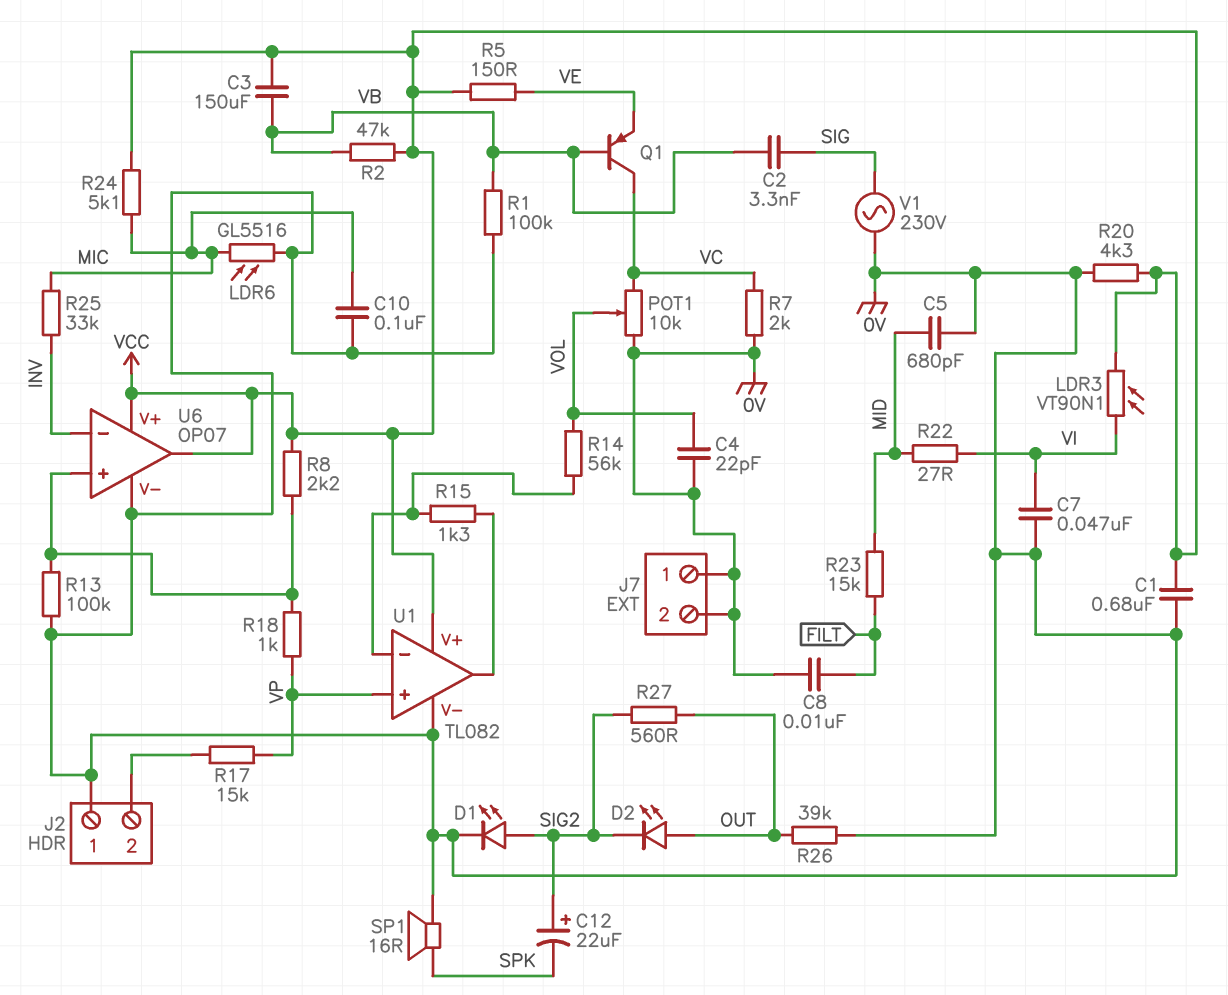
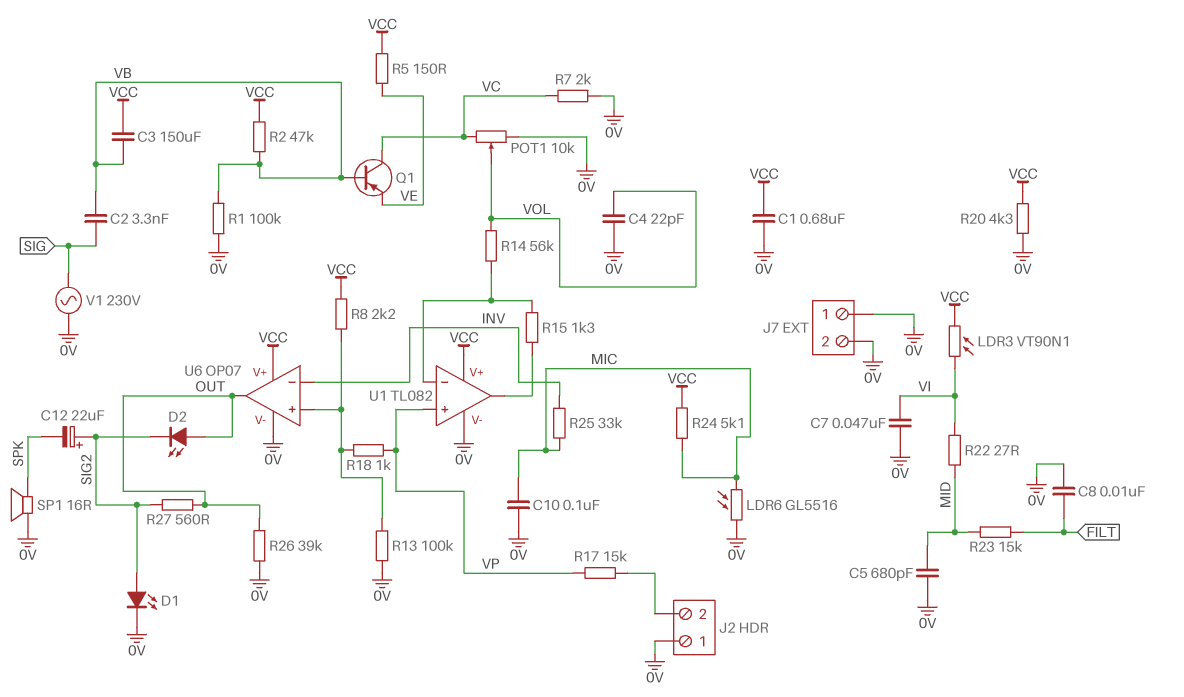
U6 pin out: VCC -> OUT

